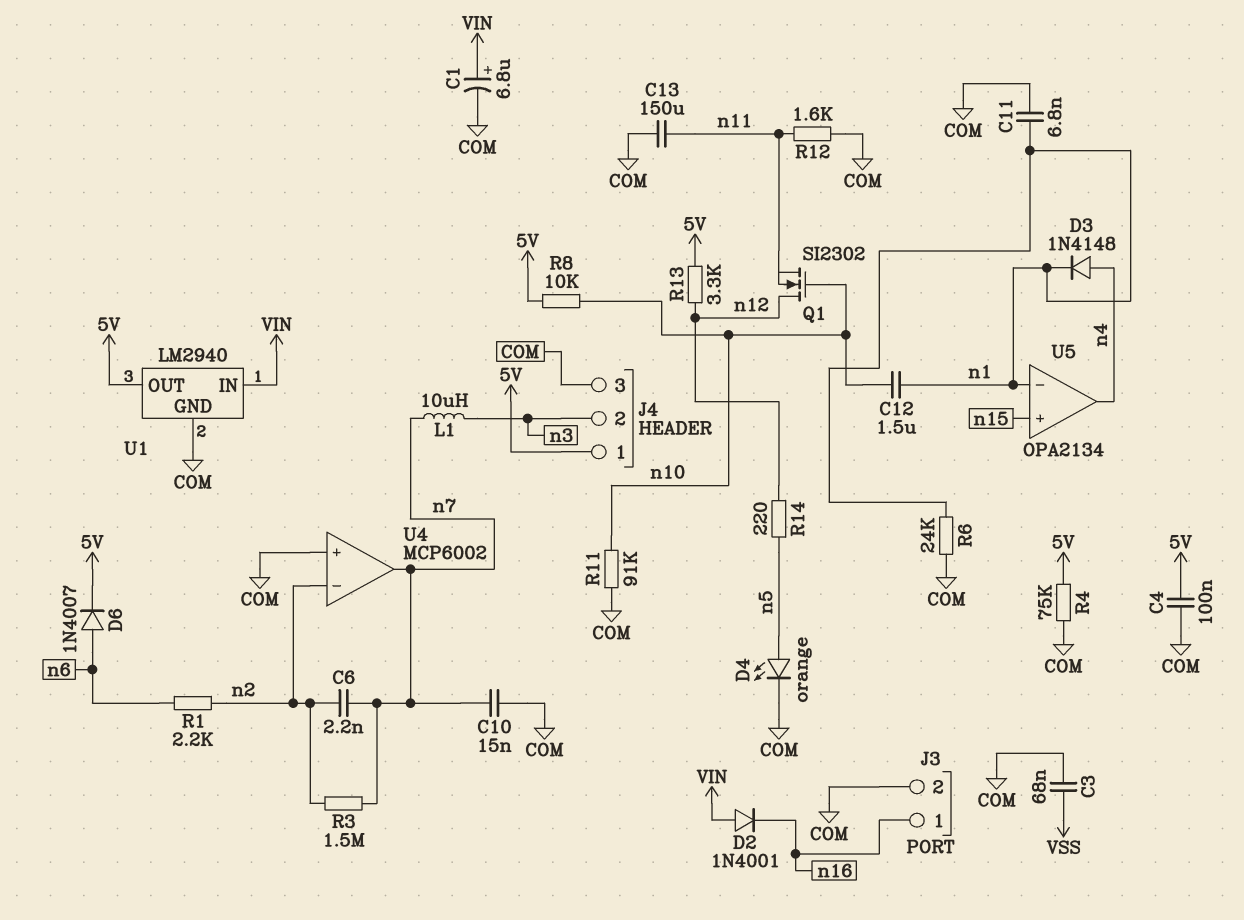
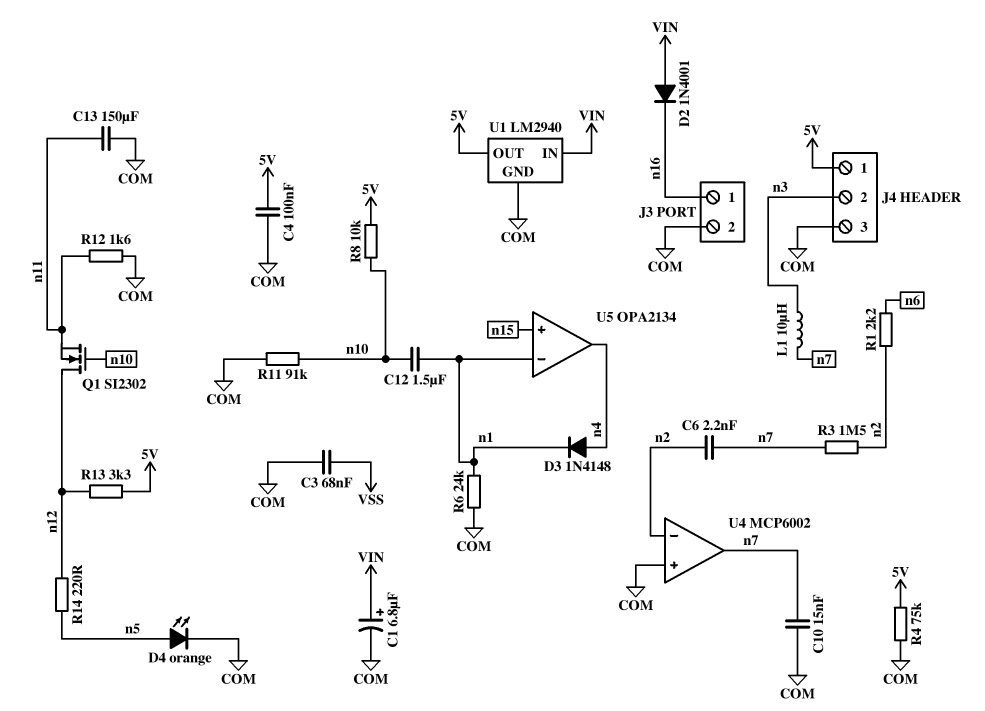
C11: 6.8nF (COM, n1) -> none
D6: diode 1N4007 (A n6, K 5V) -> none

